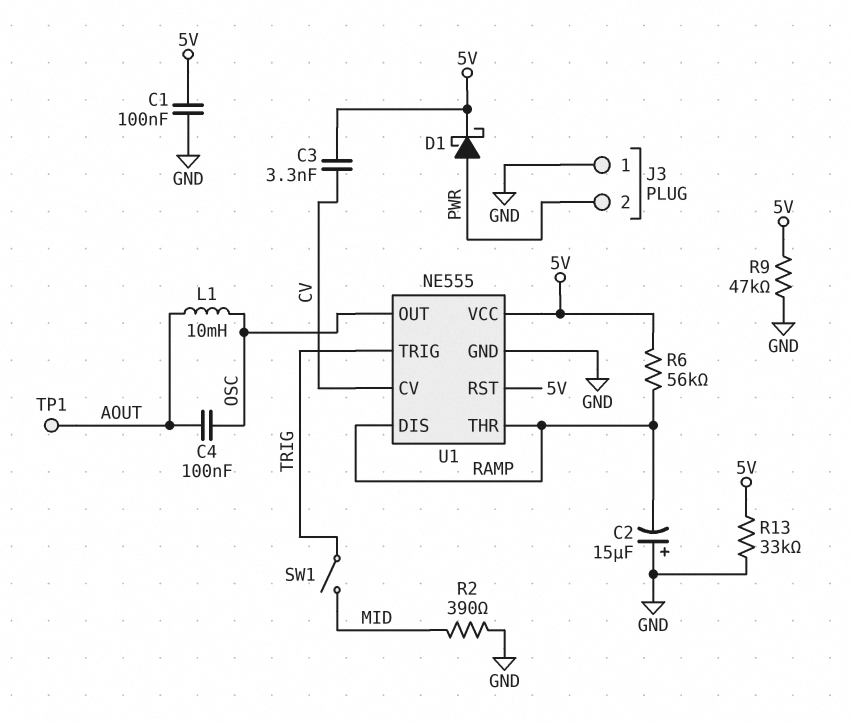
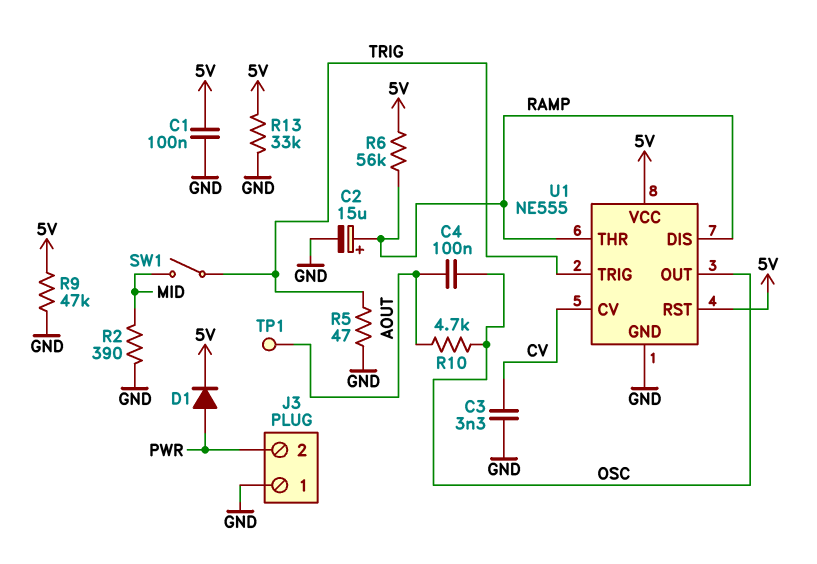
C2: 15uF (plus GND, minus RAMP) -> 15uF (plus RAMP, minus GND)
C3: 3.3nF (5V, CV) -> 3.3nF (CV, GND)
D1: schottky (A PWR, K 5V) -> diode (A PWR, K 5V)
L1: 10mH (AOUT, OSC) -> none
R5: none -> 47 (GND, TRIG)
R10: none -> 4.7k (AOUT, OSC)

